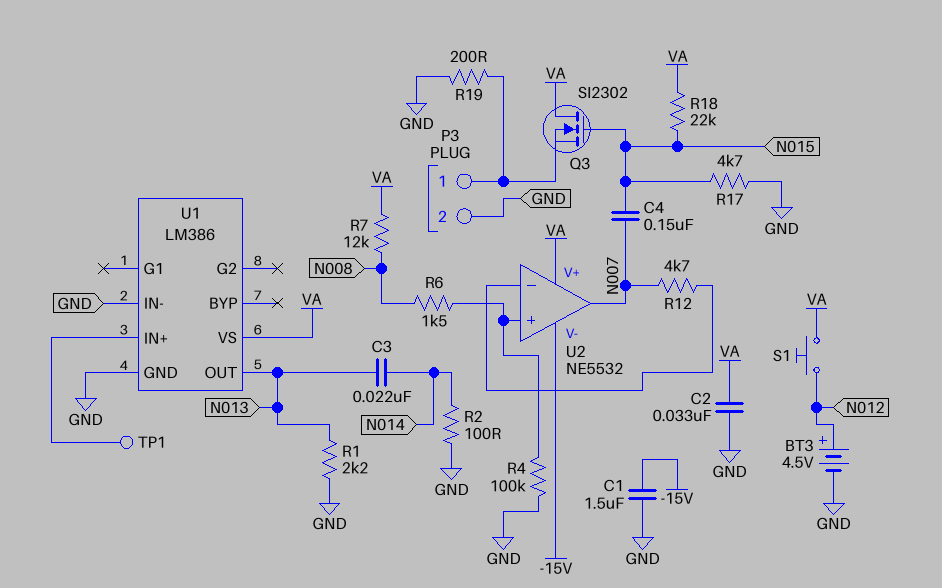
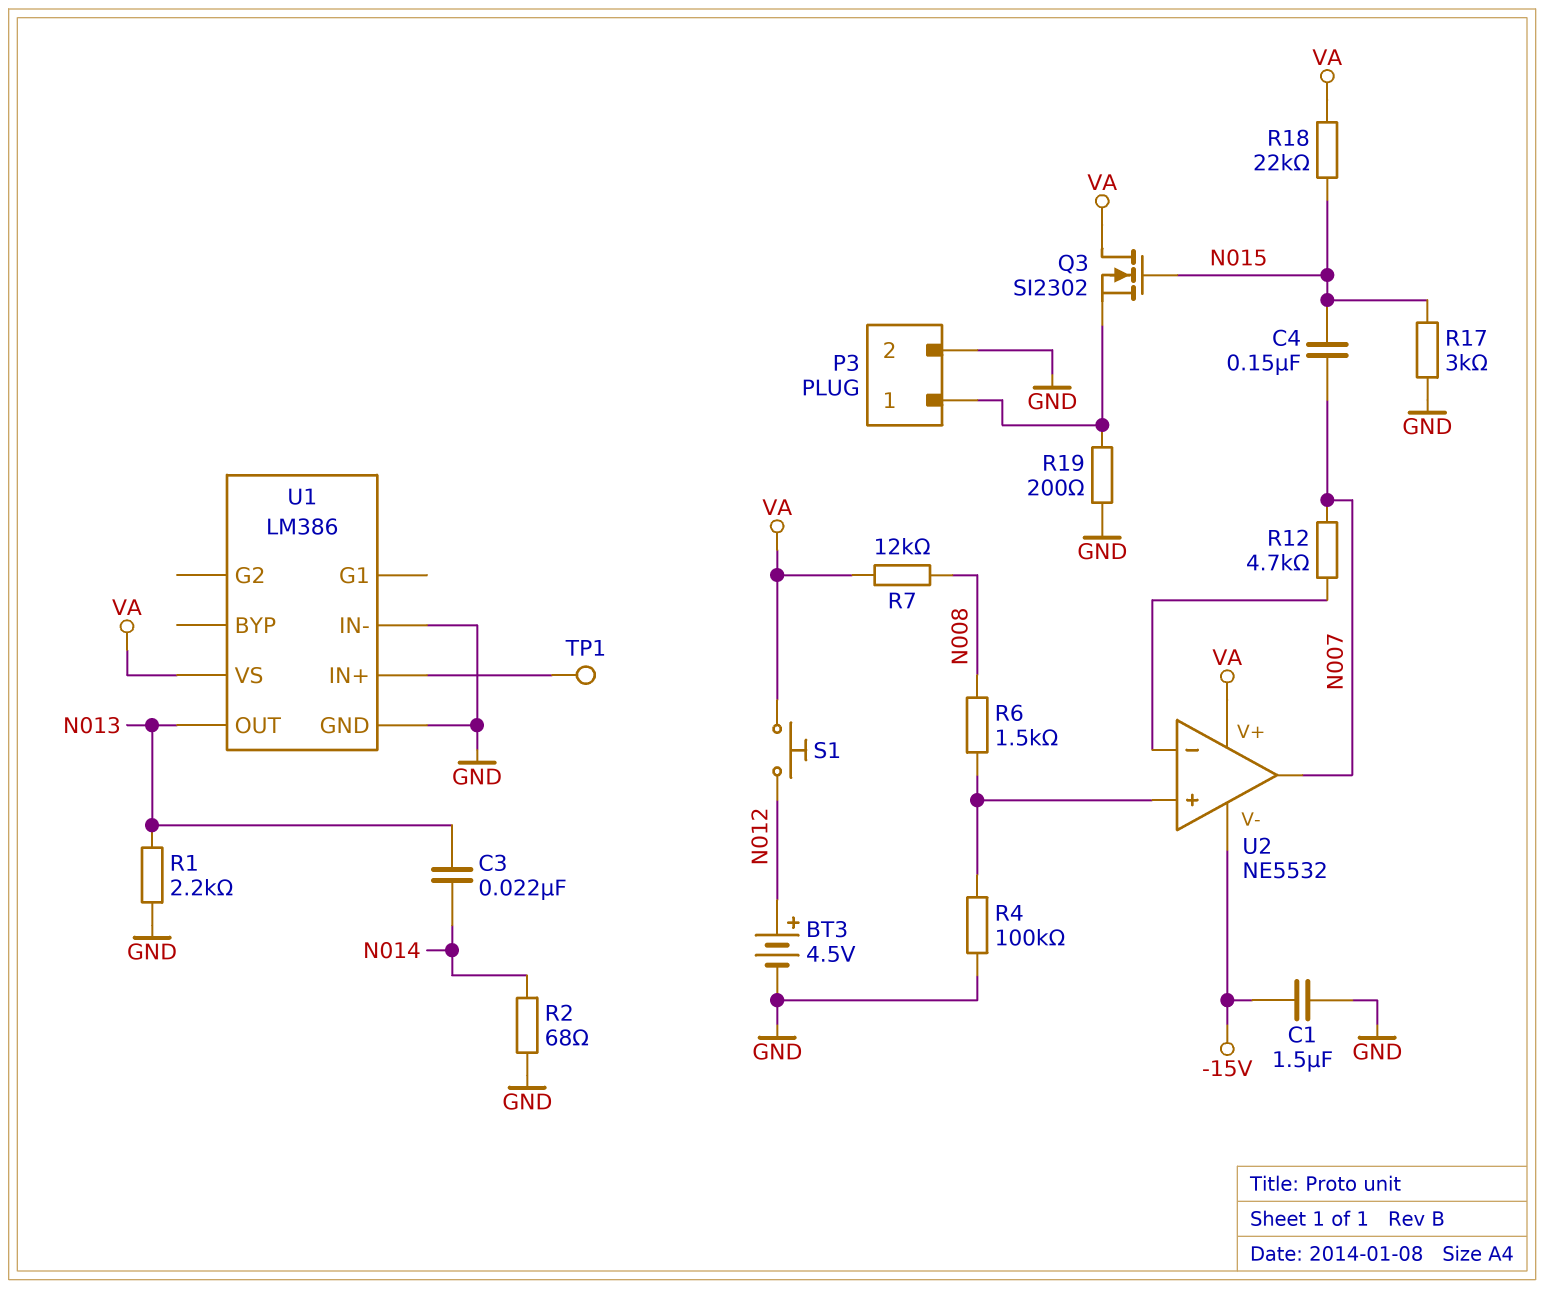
C2: 33nF (GND, VA) -> none
R2: 100 (GND, N014) -> 68 (GND, N014)
R17: 4.7k (GND, N015) -> 3k (GND, N015)

